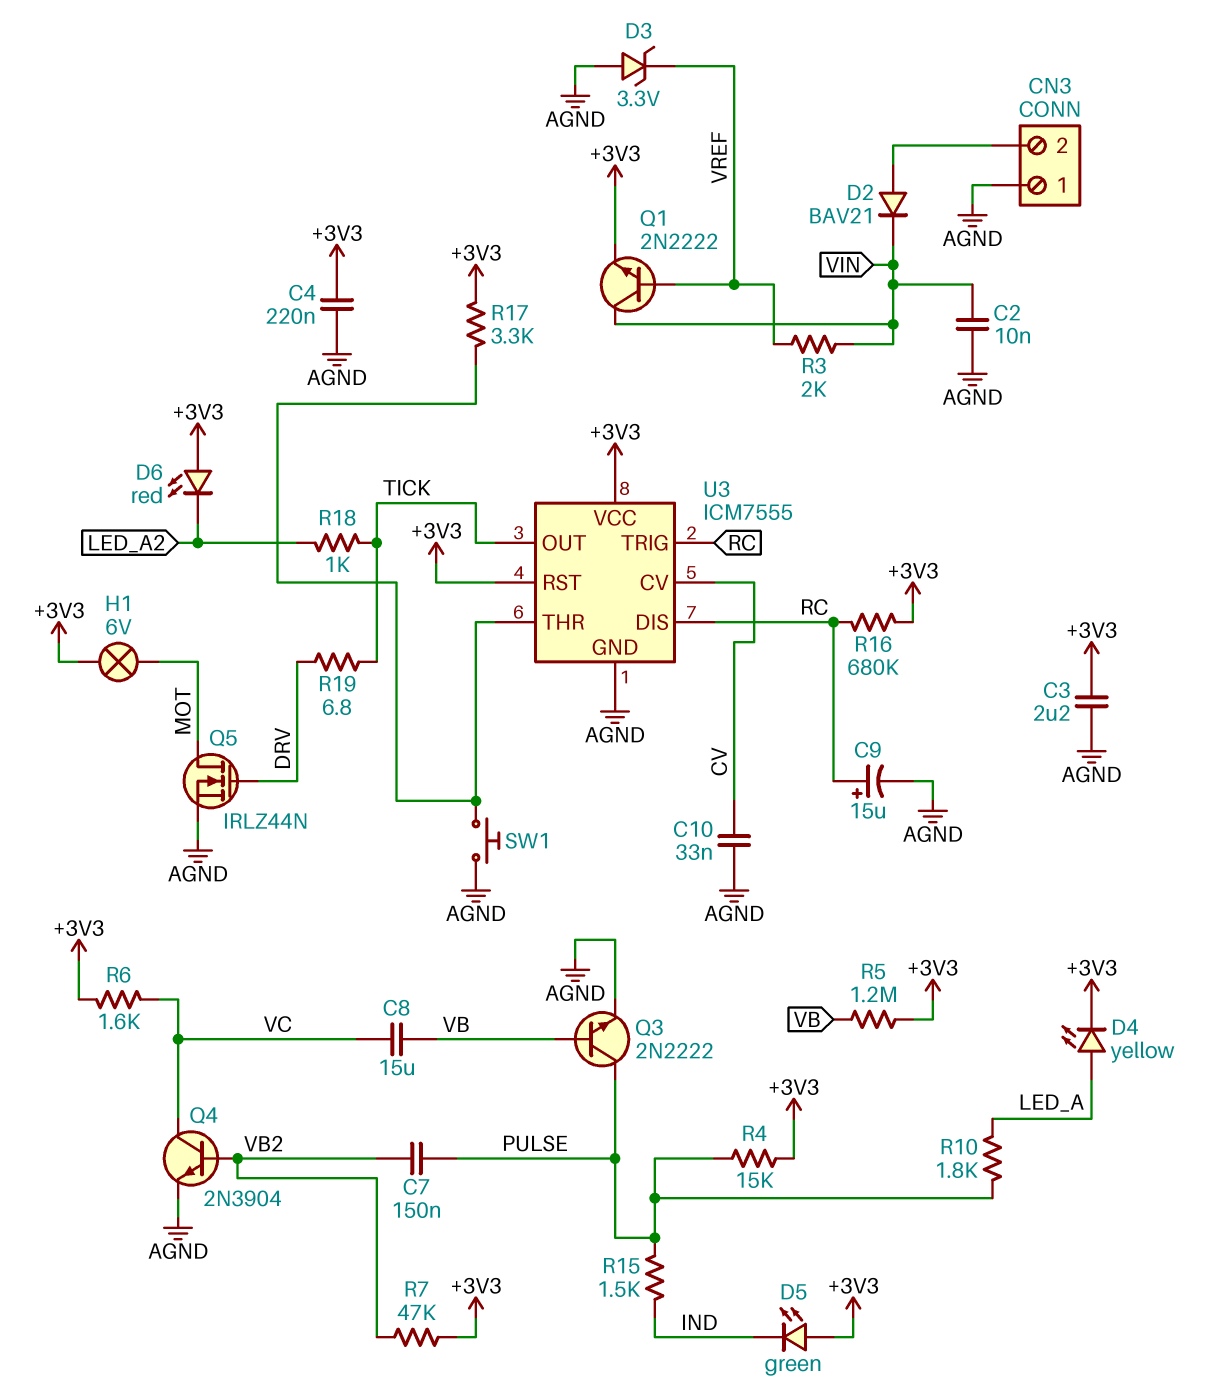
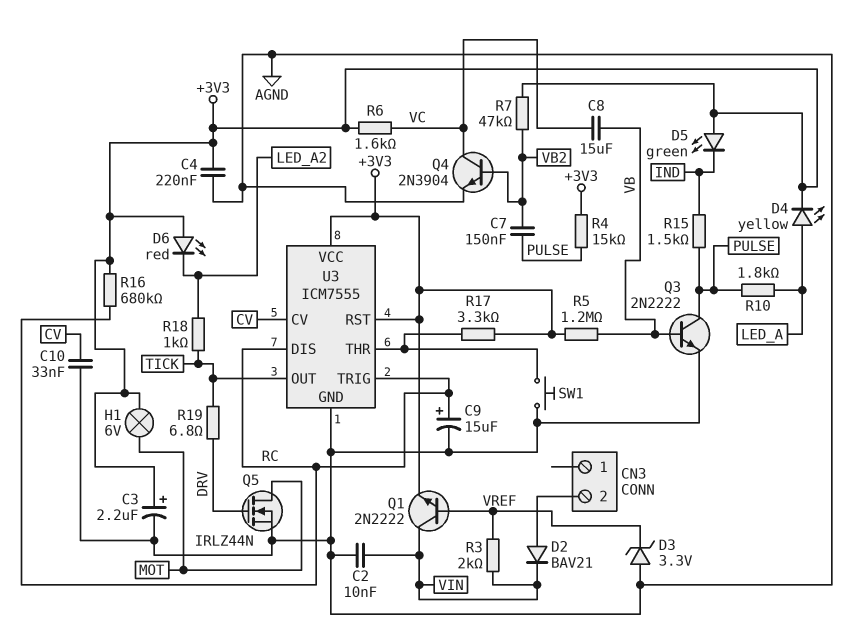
C3: 2.2uF (+3V3, AGND) -> 2.2uF (plus +3V3, minus AGND)
CN3 pin 1: AGND -> none

